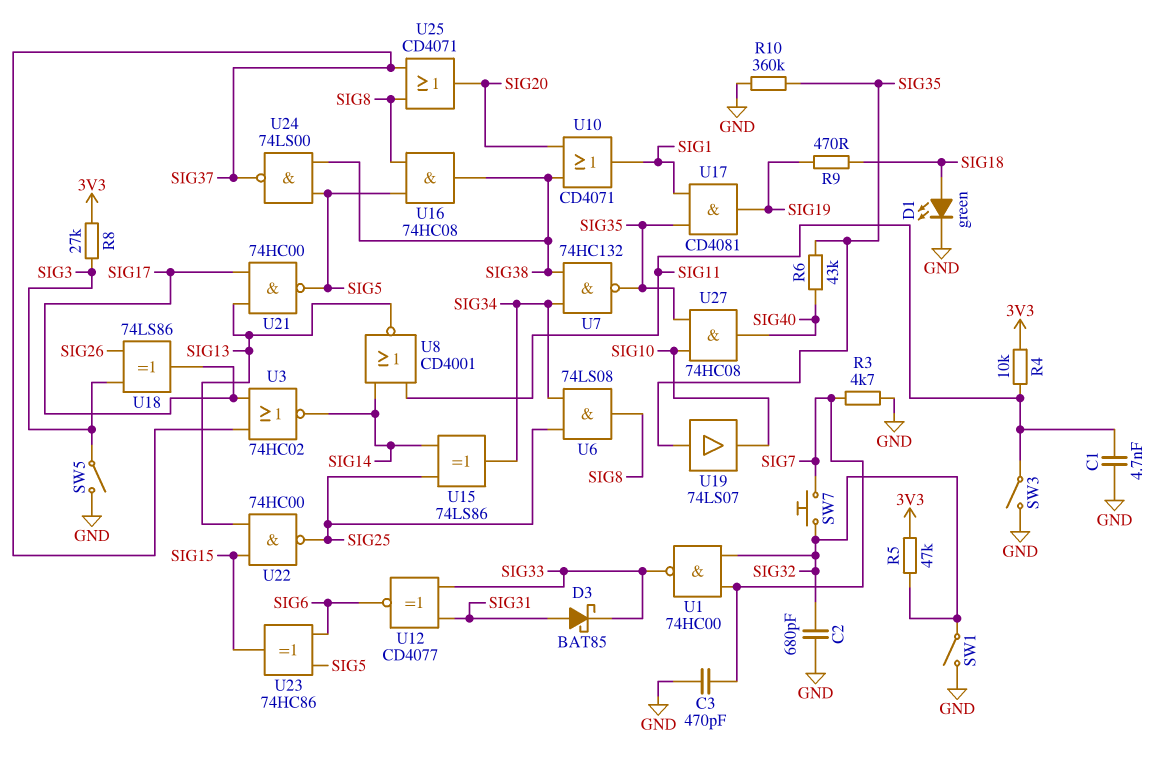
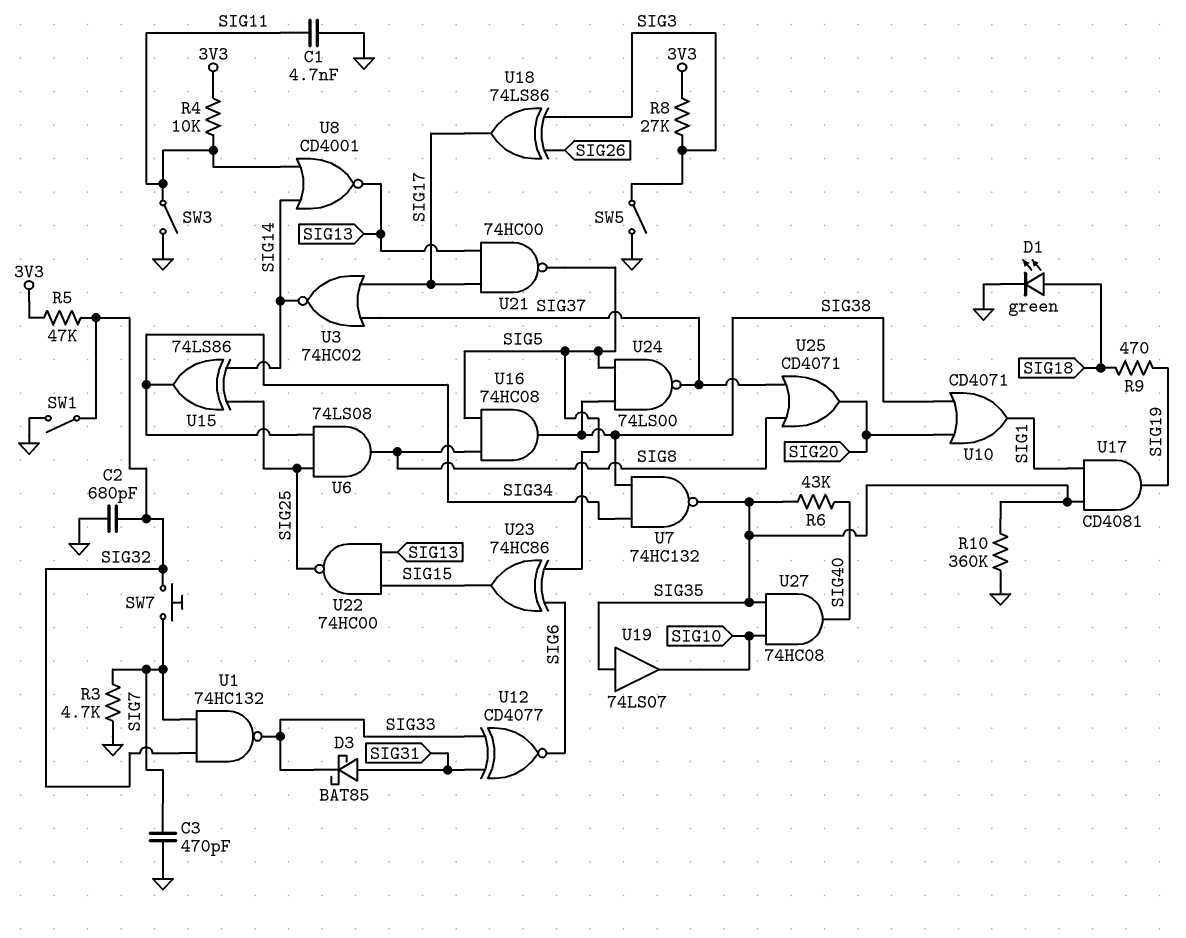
U1: NAND 74HC00 (in SIG7, in SIG32, out SIG33) -> NAND 74HC132 (in SIG7, in SIG32, out SIG33)

